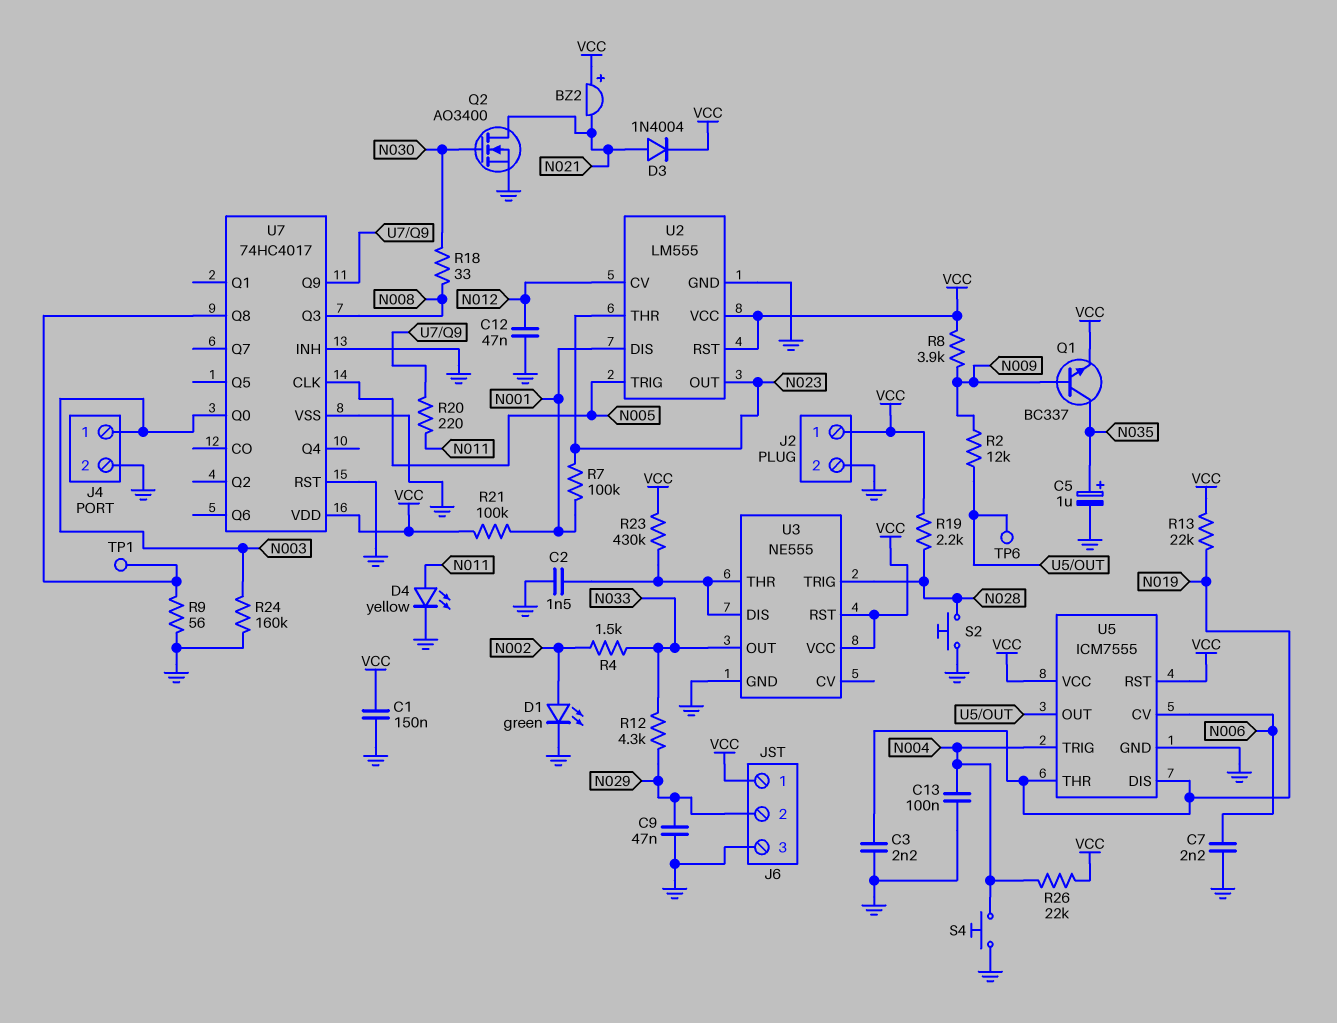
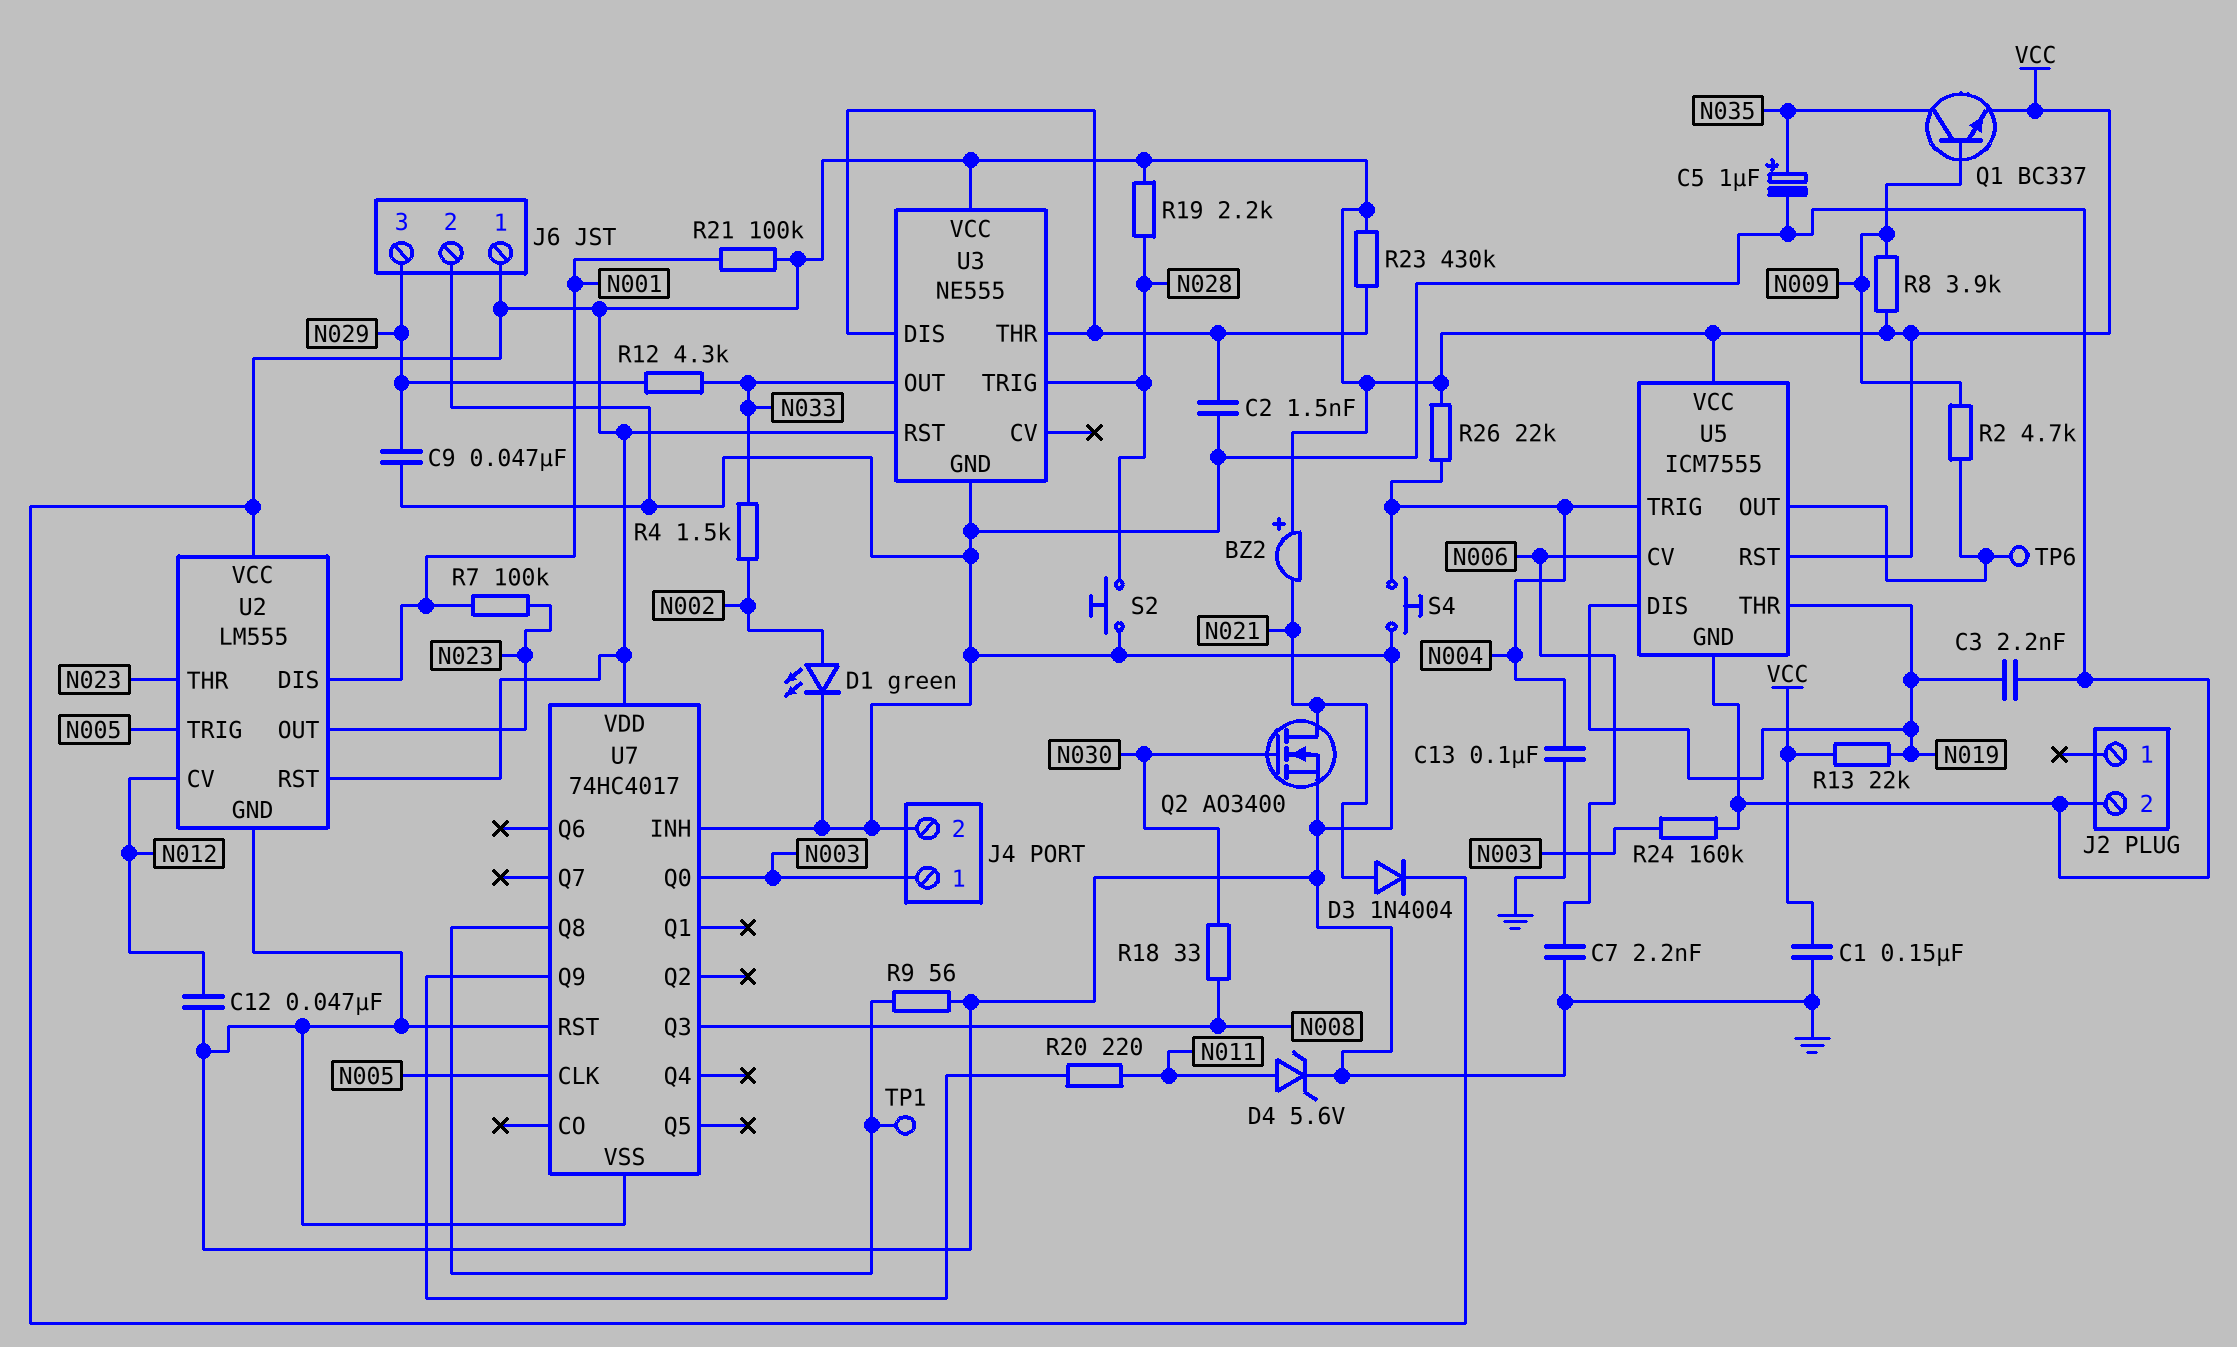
D4: LED yellow (A N011, K GND) -> zener 5.6V (A N011, K GND)
J2 pin 1: VCC -> none
J6 pin 2: N029 -> GND
J6 pin 3: GND -> N029
R2: 12k (N009, U5/OUT) -> 4.7k (N009, U5/OUT)

